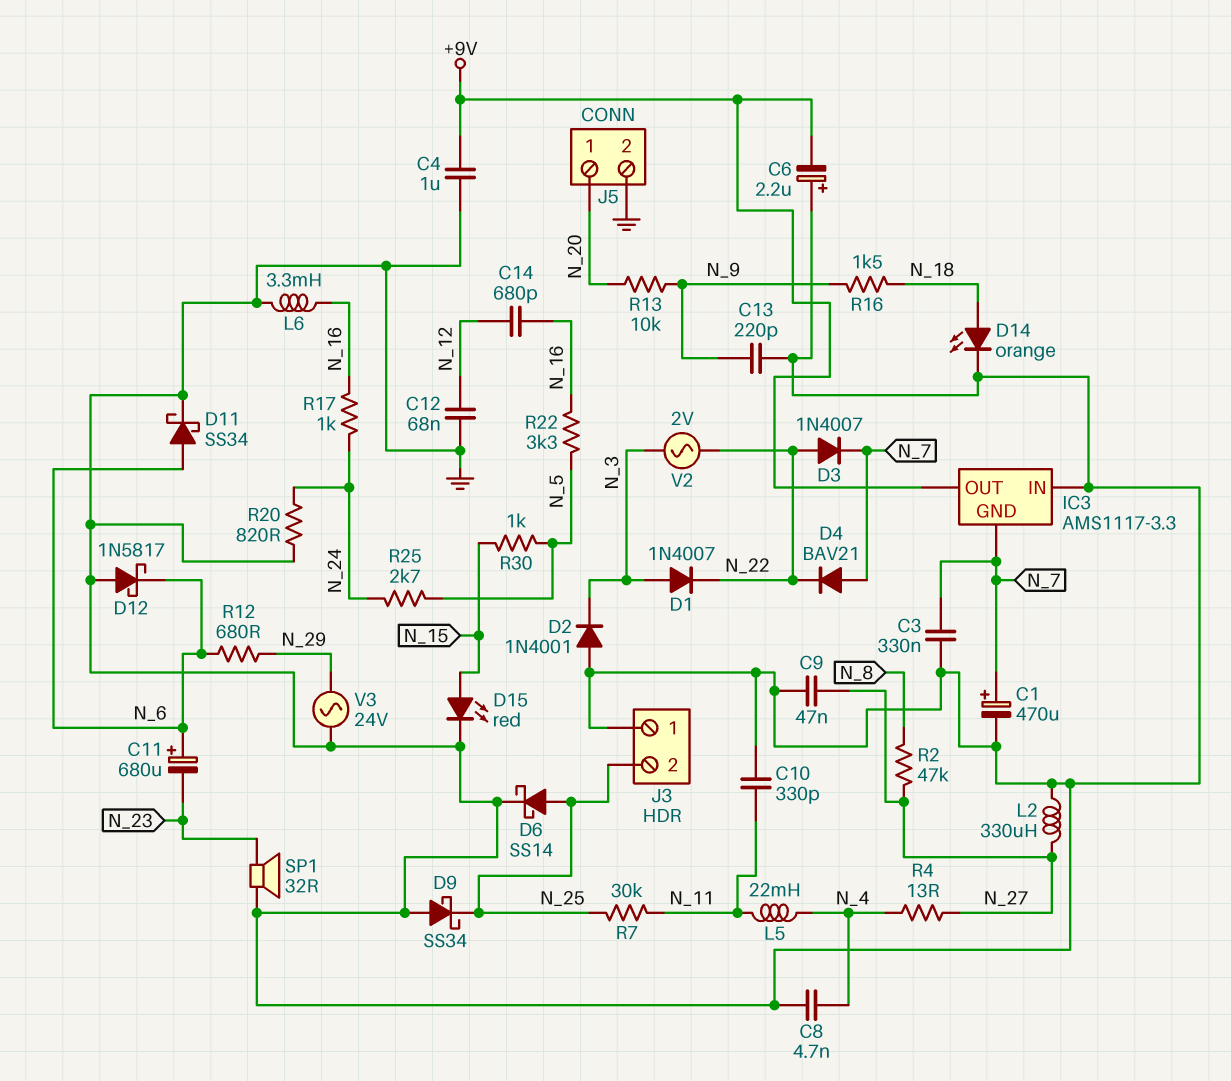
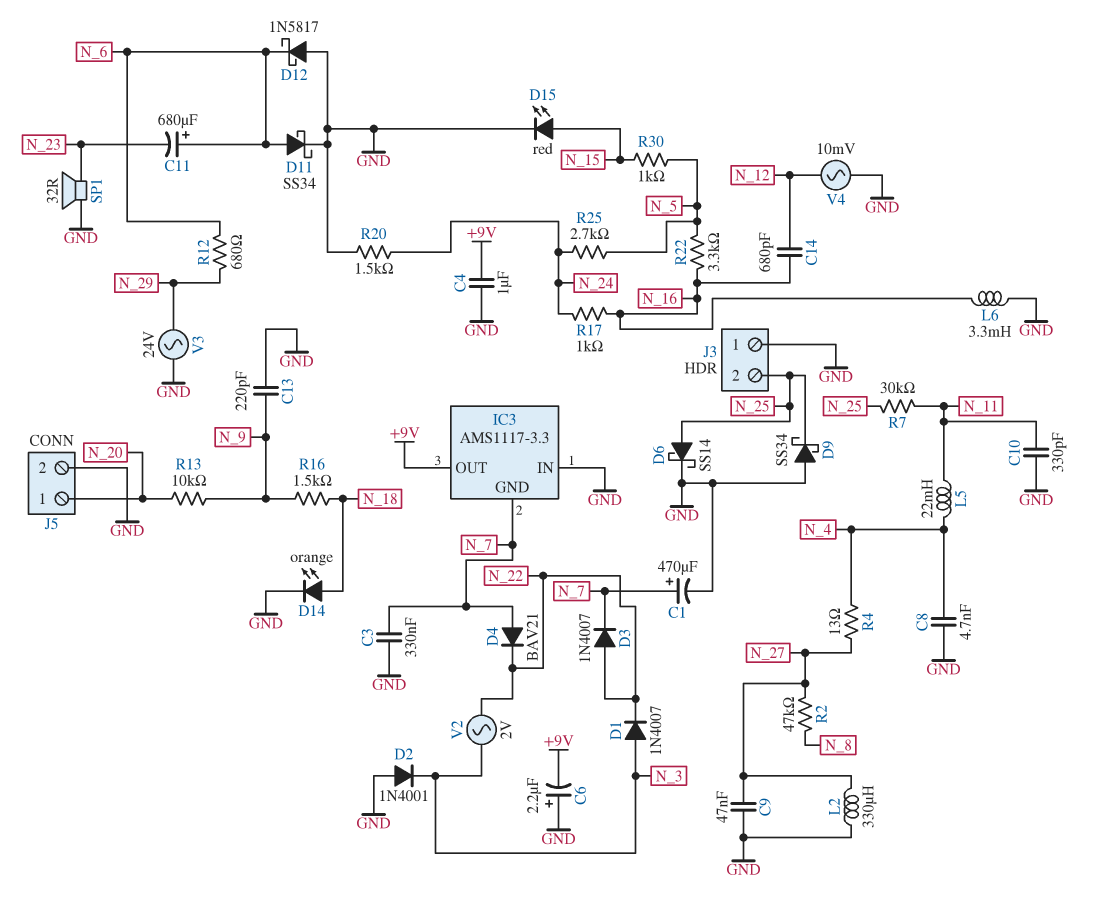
C12: 68nF (GND, N_12) -> none
R20: 820 (GND, N_24) -> 1.5k (GND, N_24)
V4: none -> AC 10mV (GND, N_12)

